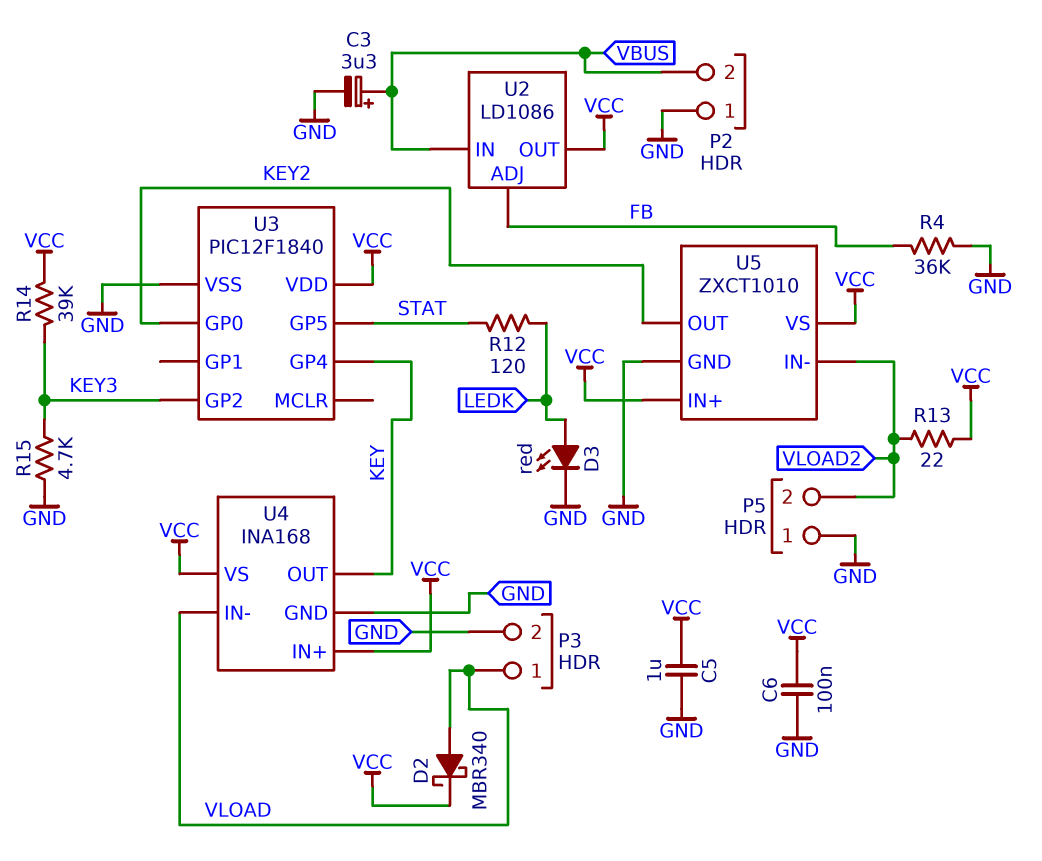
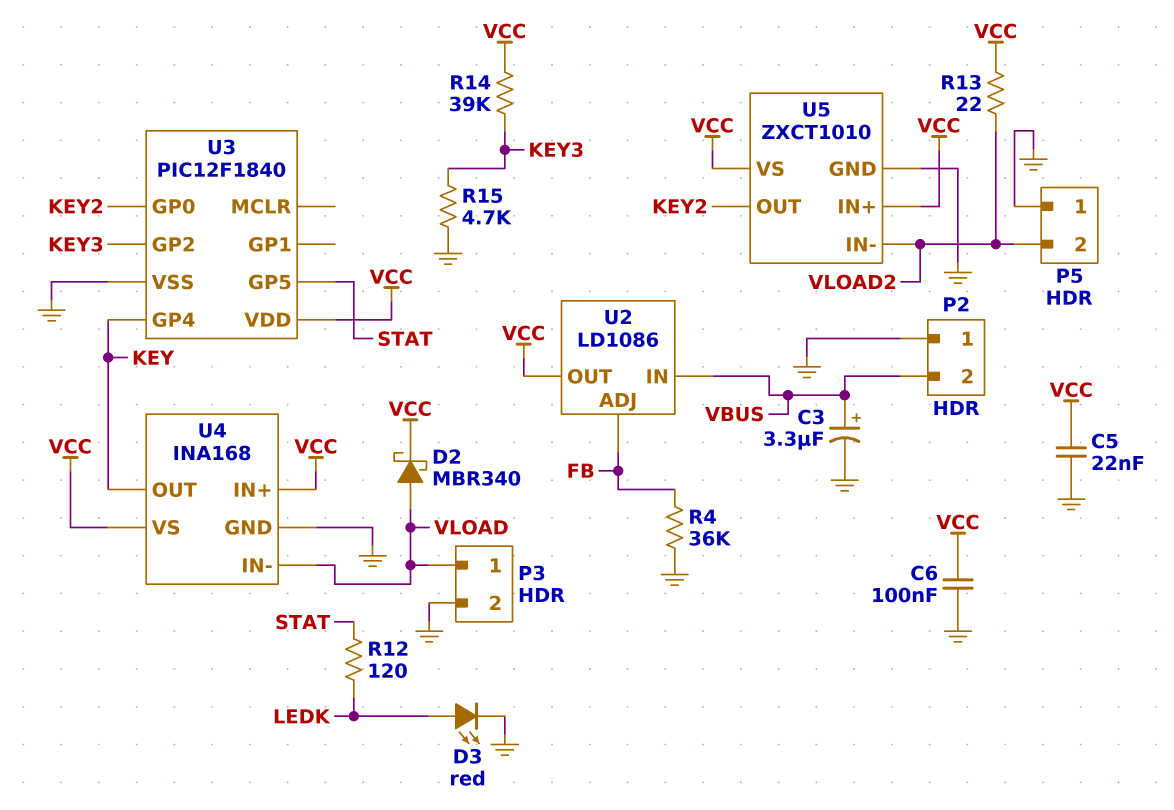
C5: 1uF (GND, VCC) -> 22nF (GND, VCC)

